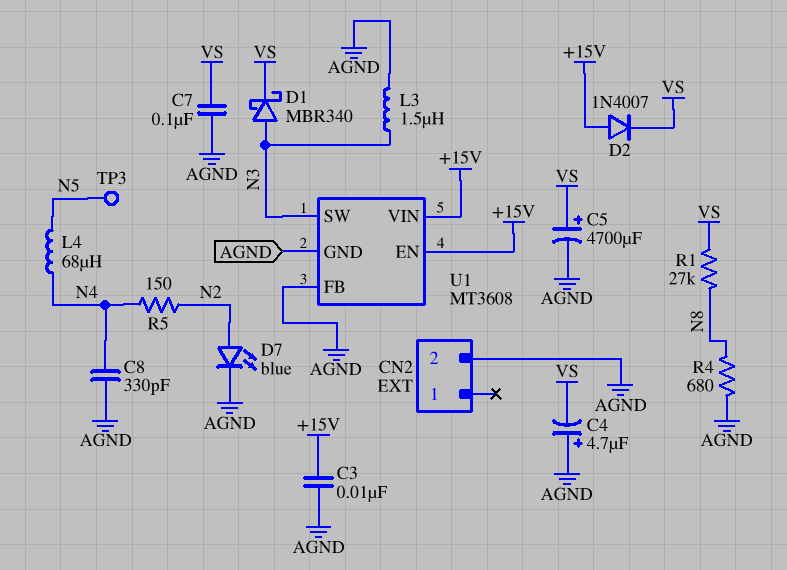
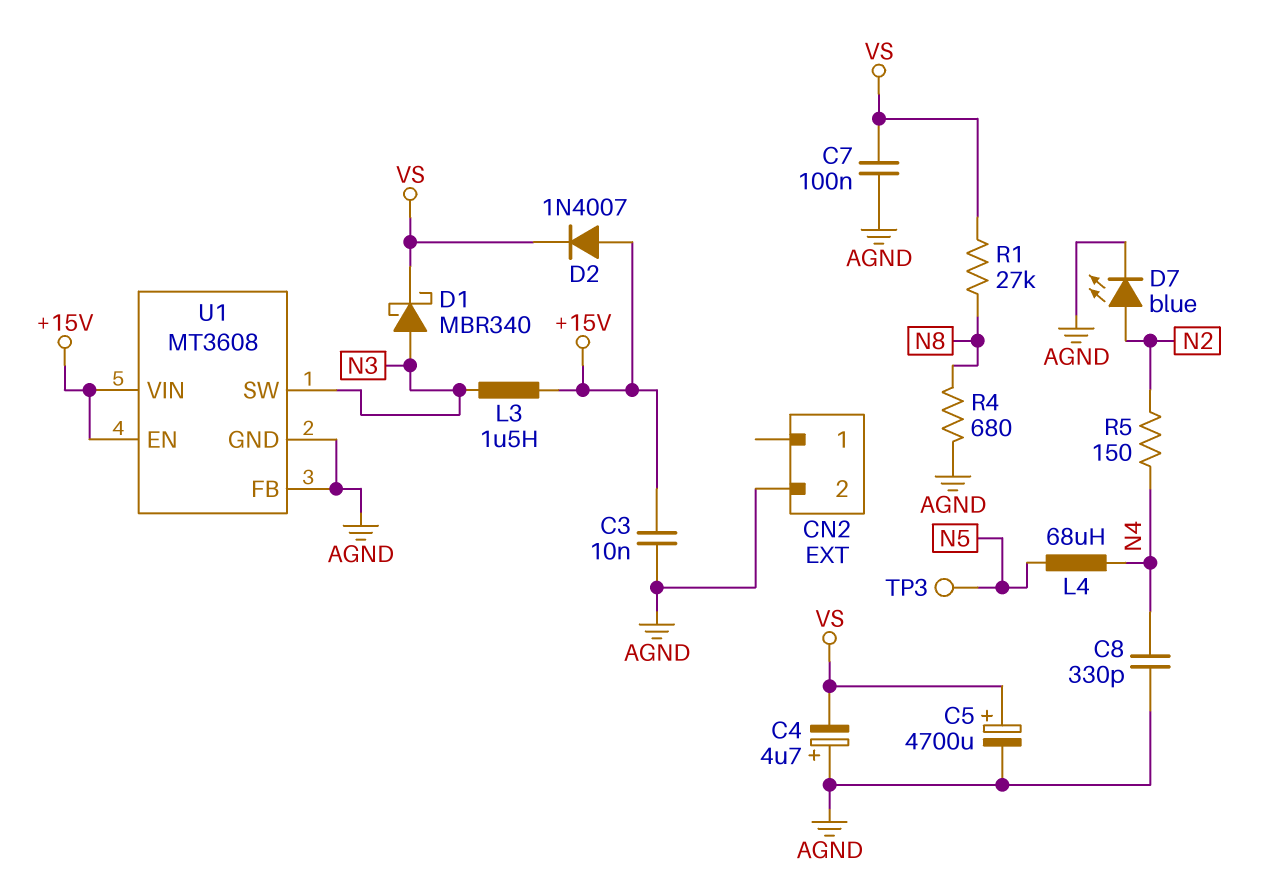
L3: 1.5uH (AGND, N3) -> 1.5uH (+15V, N3)

